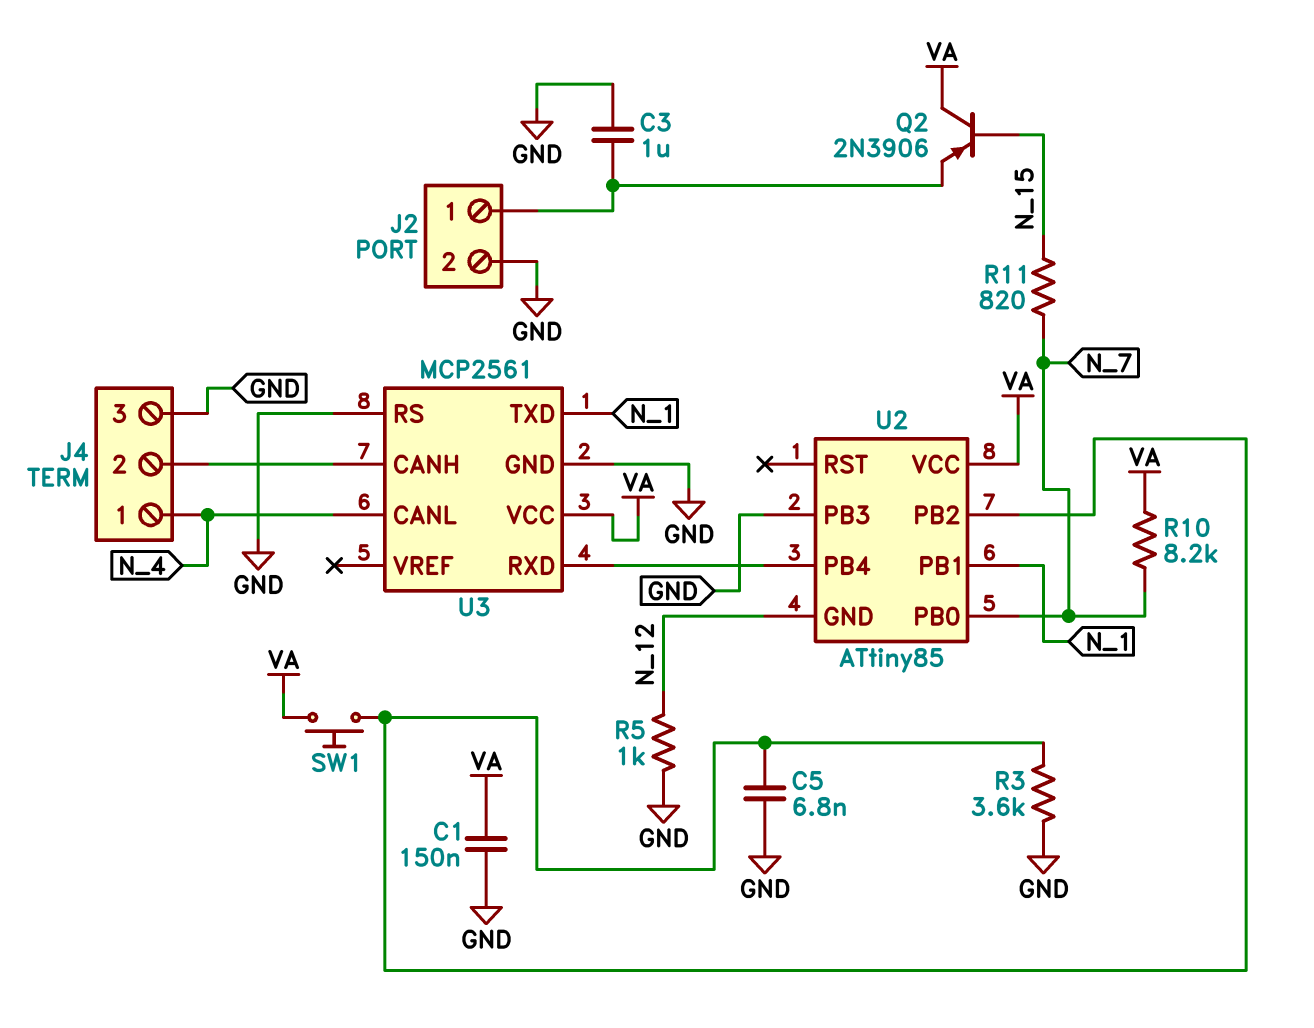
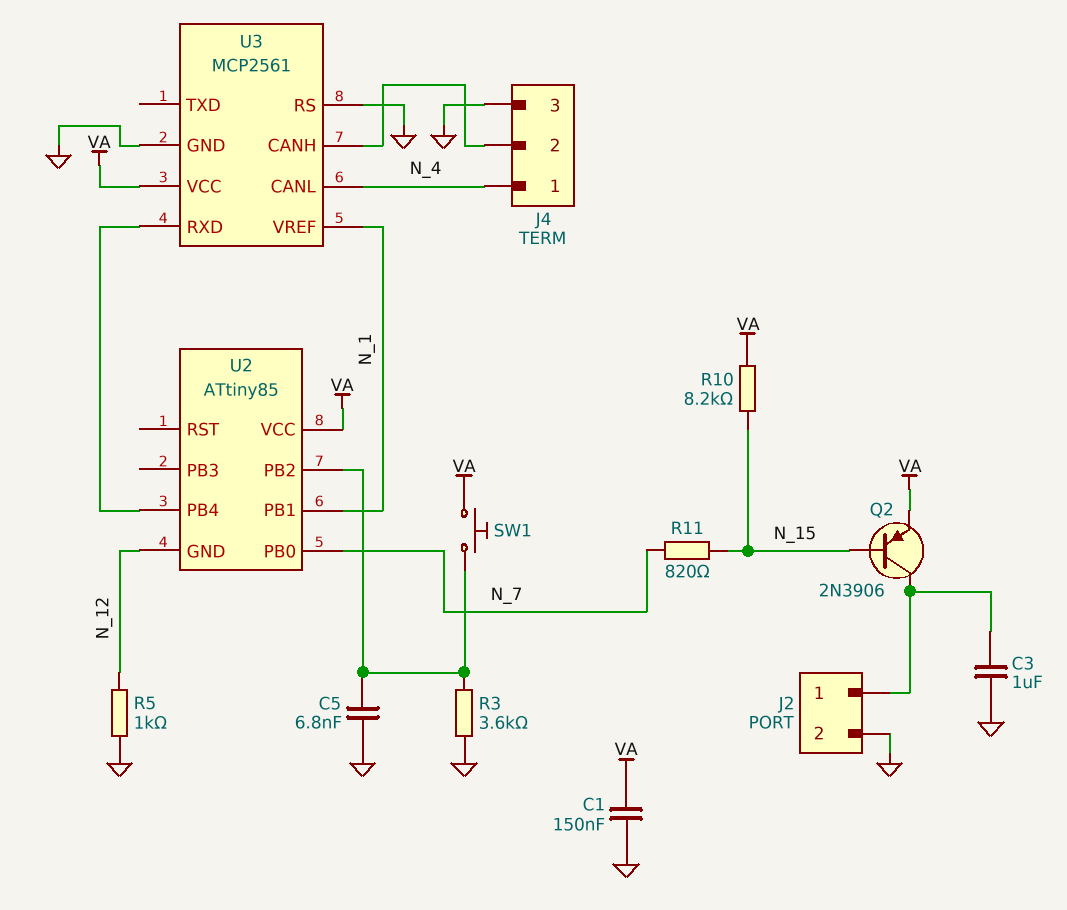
Q2: PNP 2N3906 (B N_15, C VA, E J2/1) -> PNP 2N3906 (B N_15, C J2/1, E VA)
R10: 8.2k (N_7, VA) -> 8.2k (N_15, VA)
U2 pin PB3: GND -> none
U3 pin TXD: N_1 -> none
U3 pin VREF: none -> N_1

